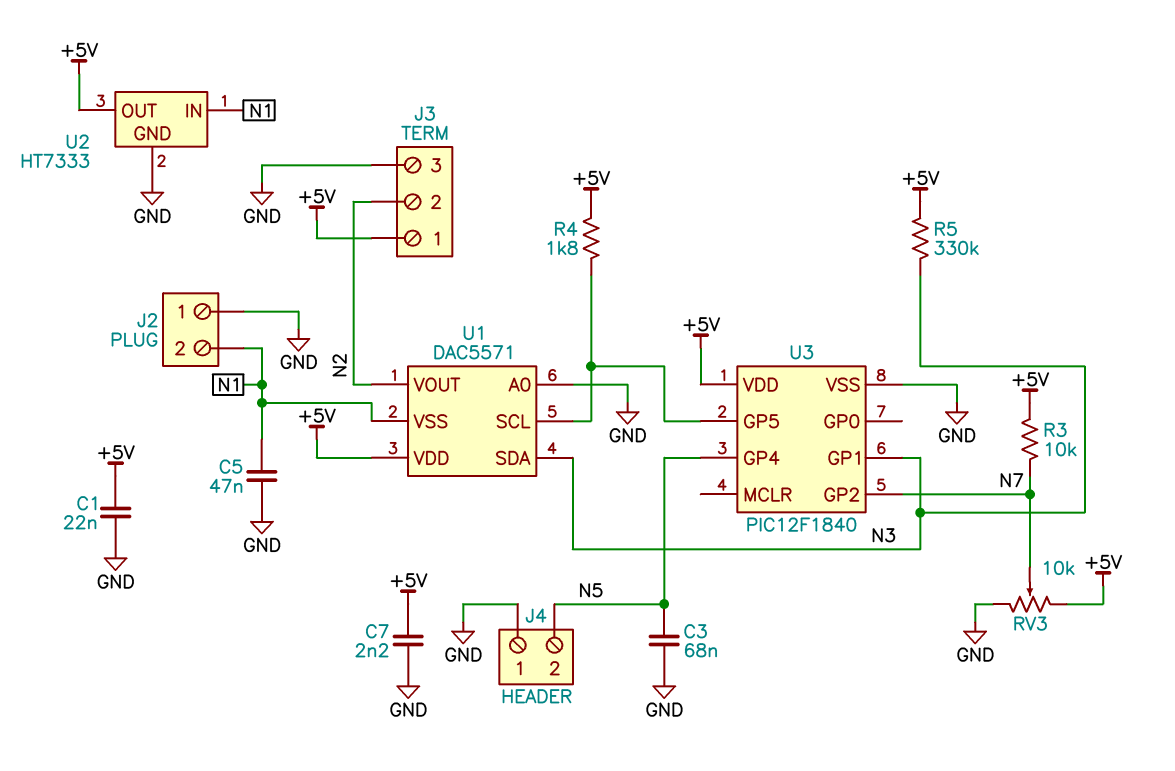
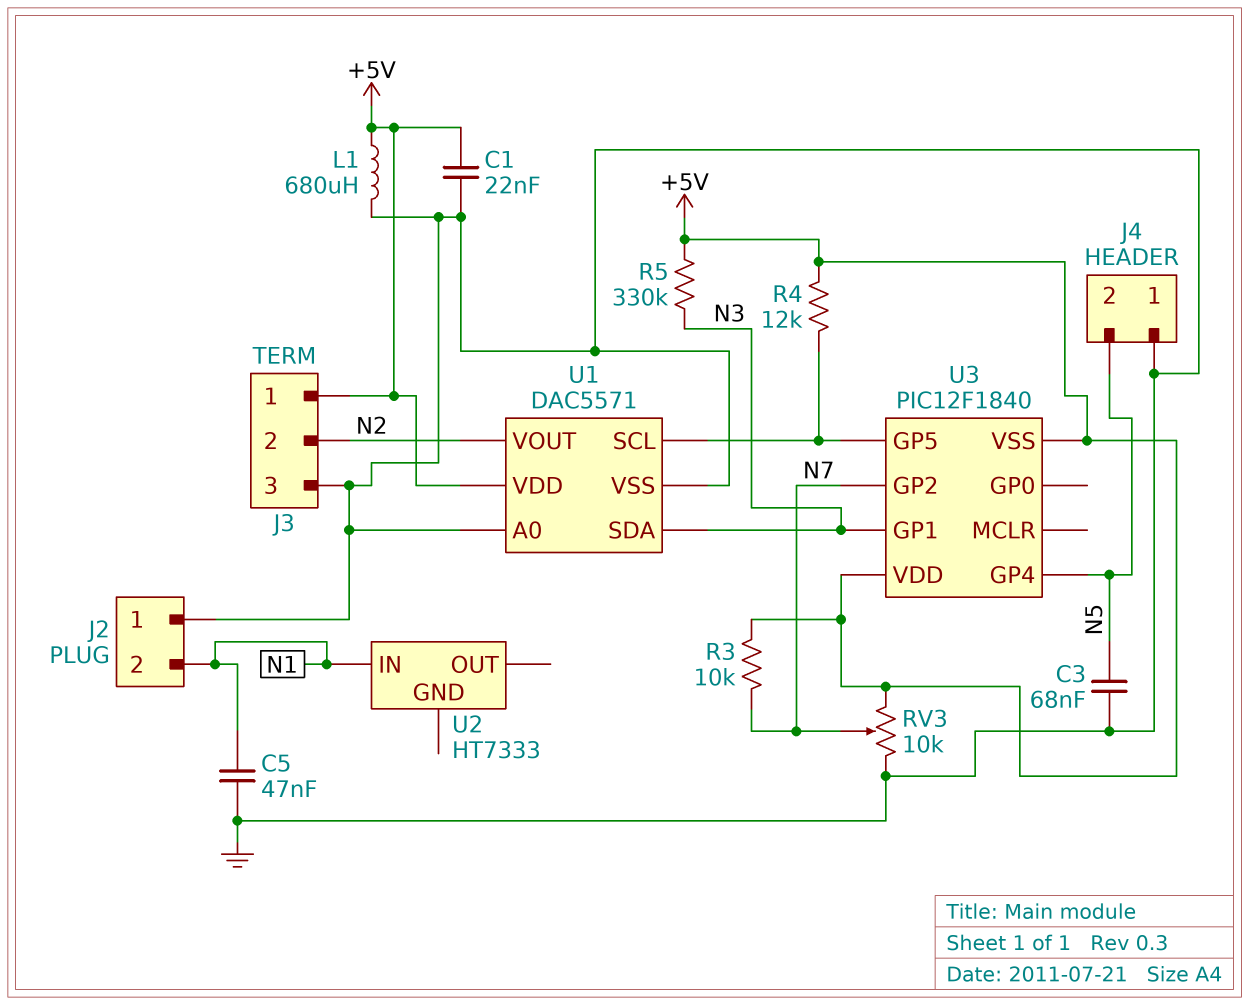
C7: 2.2nF (+5V, GND) -> none
L1: none -> 680uH (+5V, GND)
R4: 1.8k (+5V, U1/SCL) -> 12k (+5V, U1/SCL)
U1 pin VSS: N1 -> GND
U2 pin GND: GND -> none
U2 pin OUT: +5V -> none
U3 pin VSS: GND -> +5V

